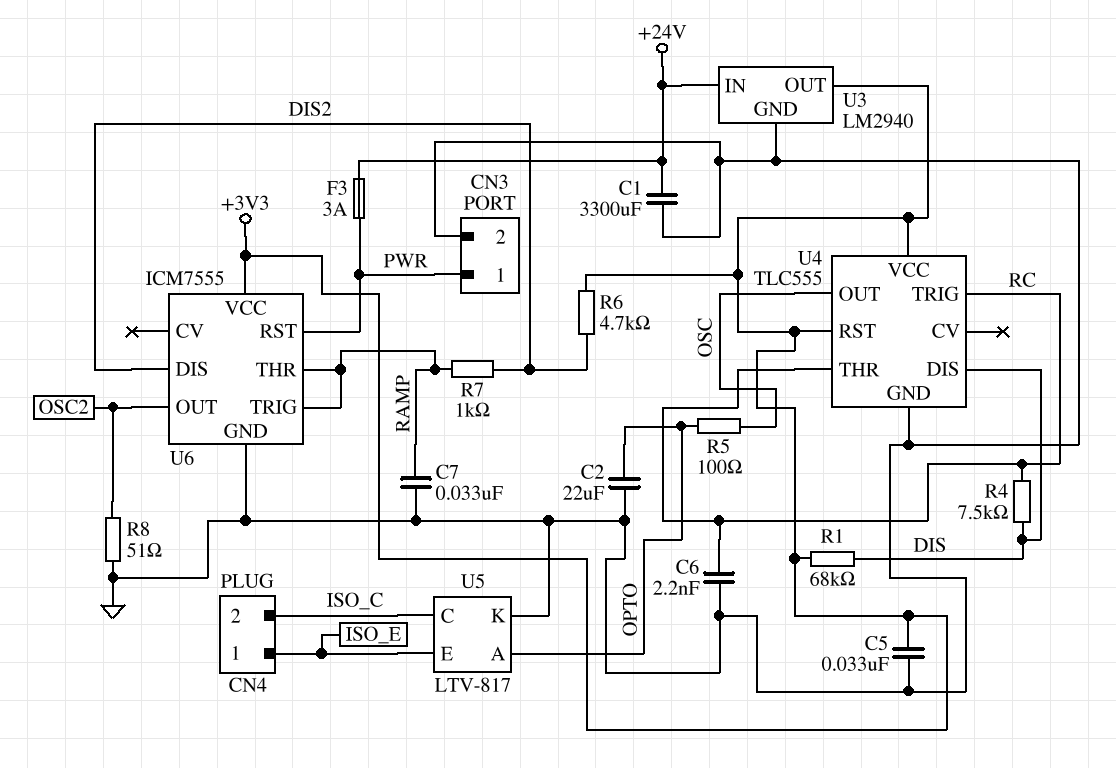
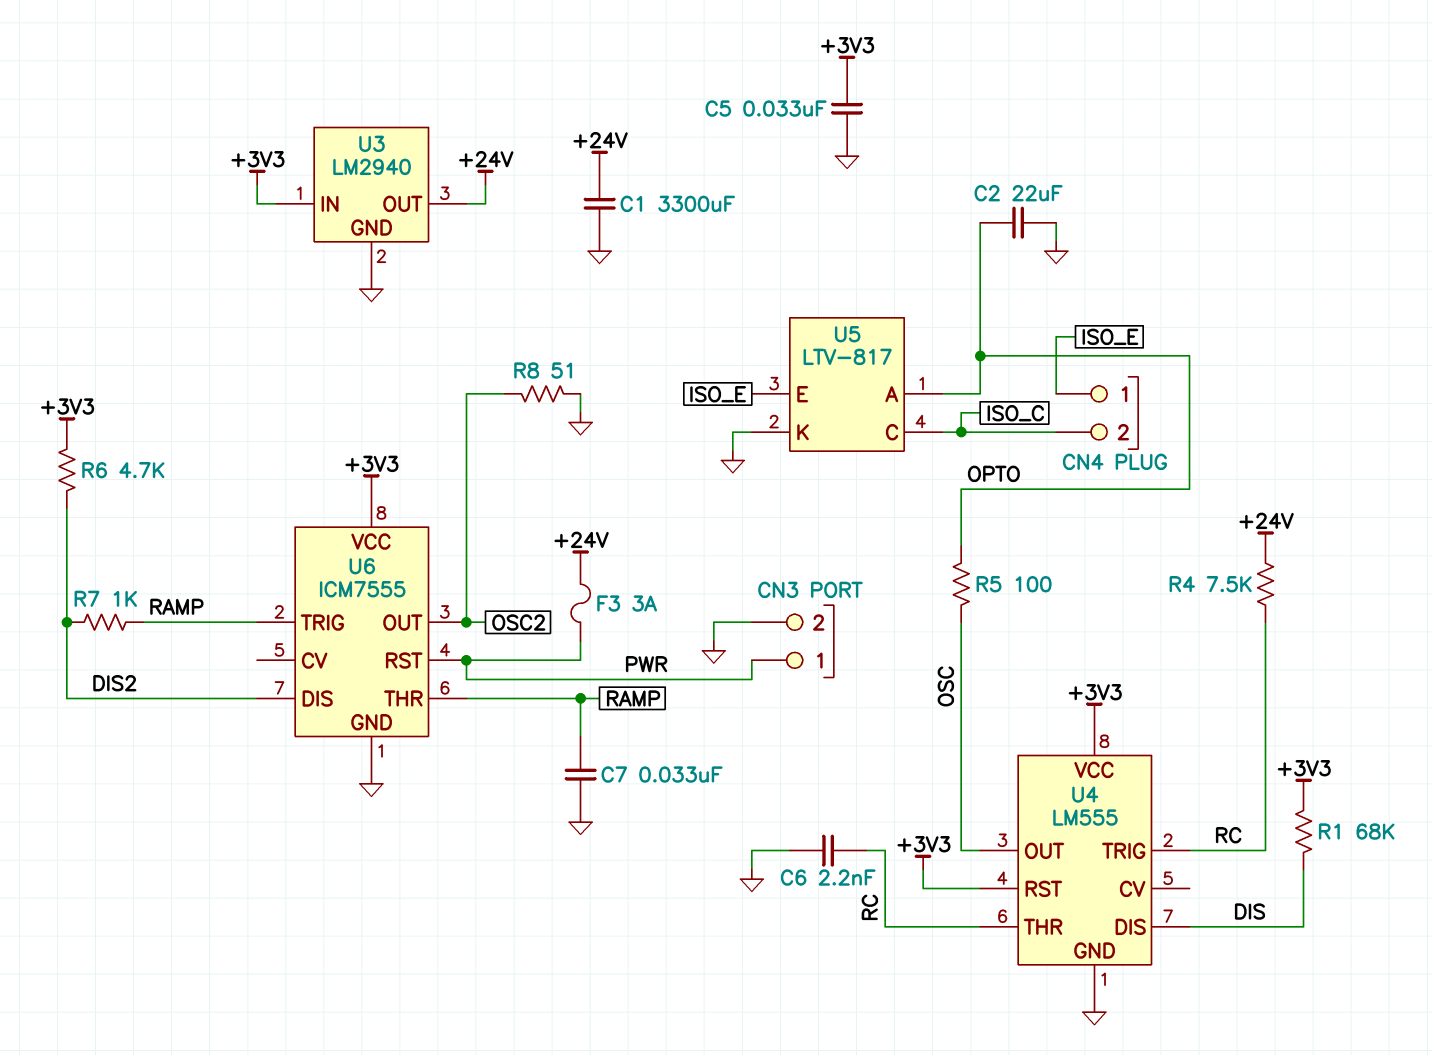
R4: 7.5k (DIS, RC) -> 7.5k (+24V, RC)
U3 pin IN: +24V -> +3V3
U3 pin OUT: +3V3 -> +24V
U4: TLC555 -> LM555

